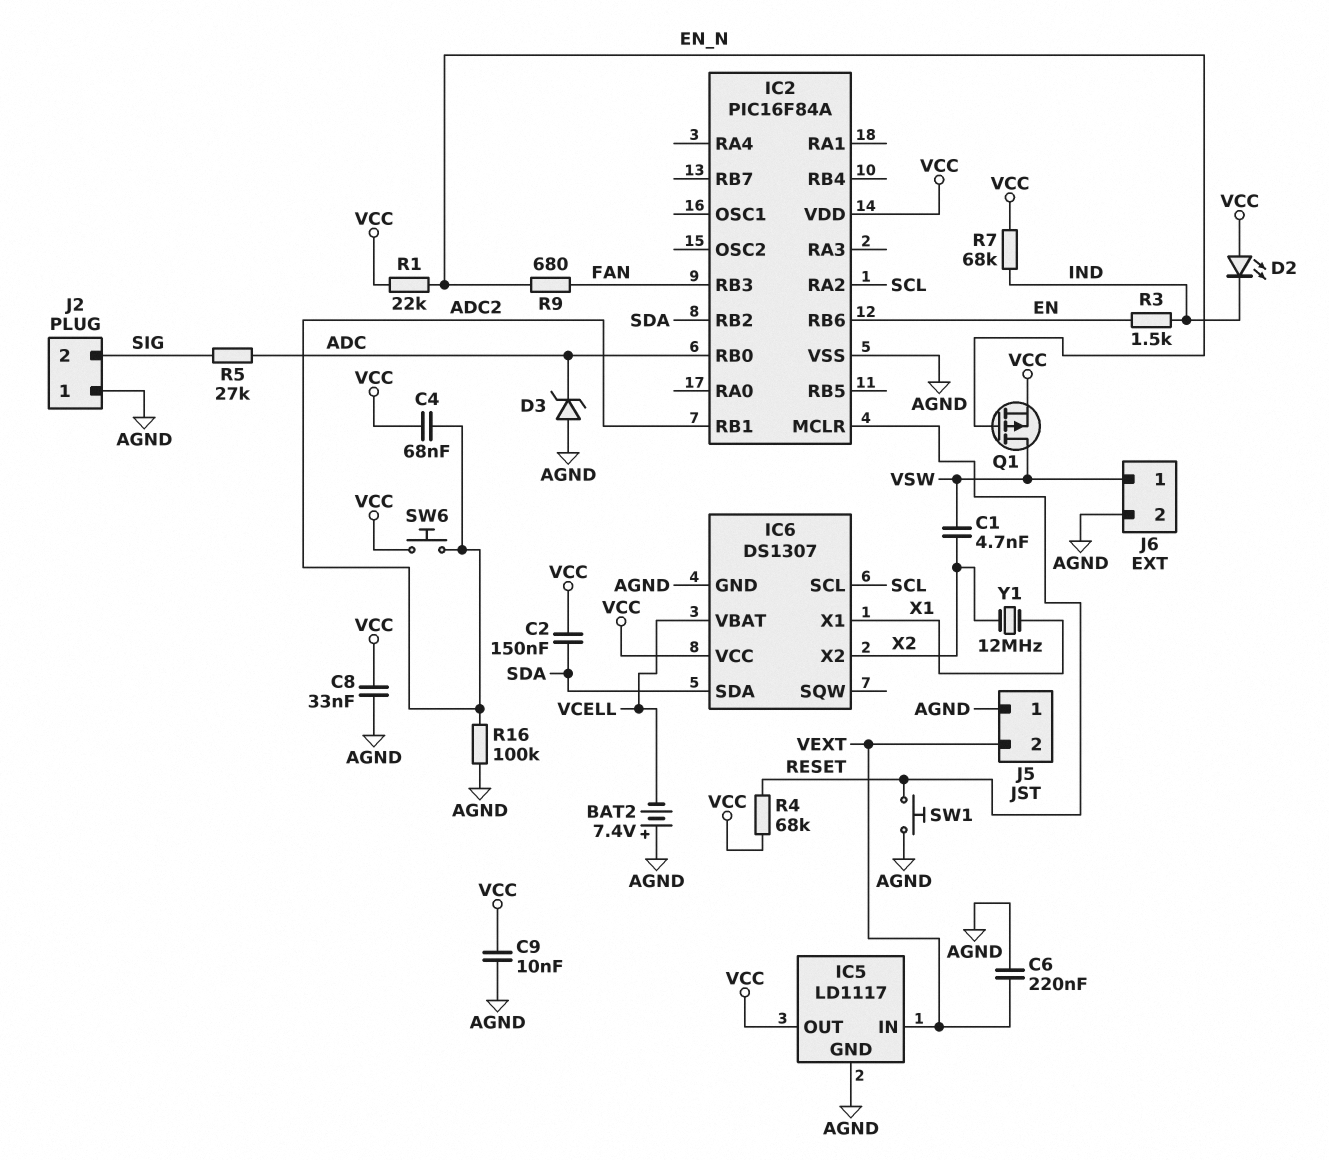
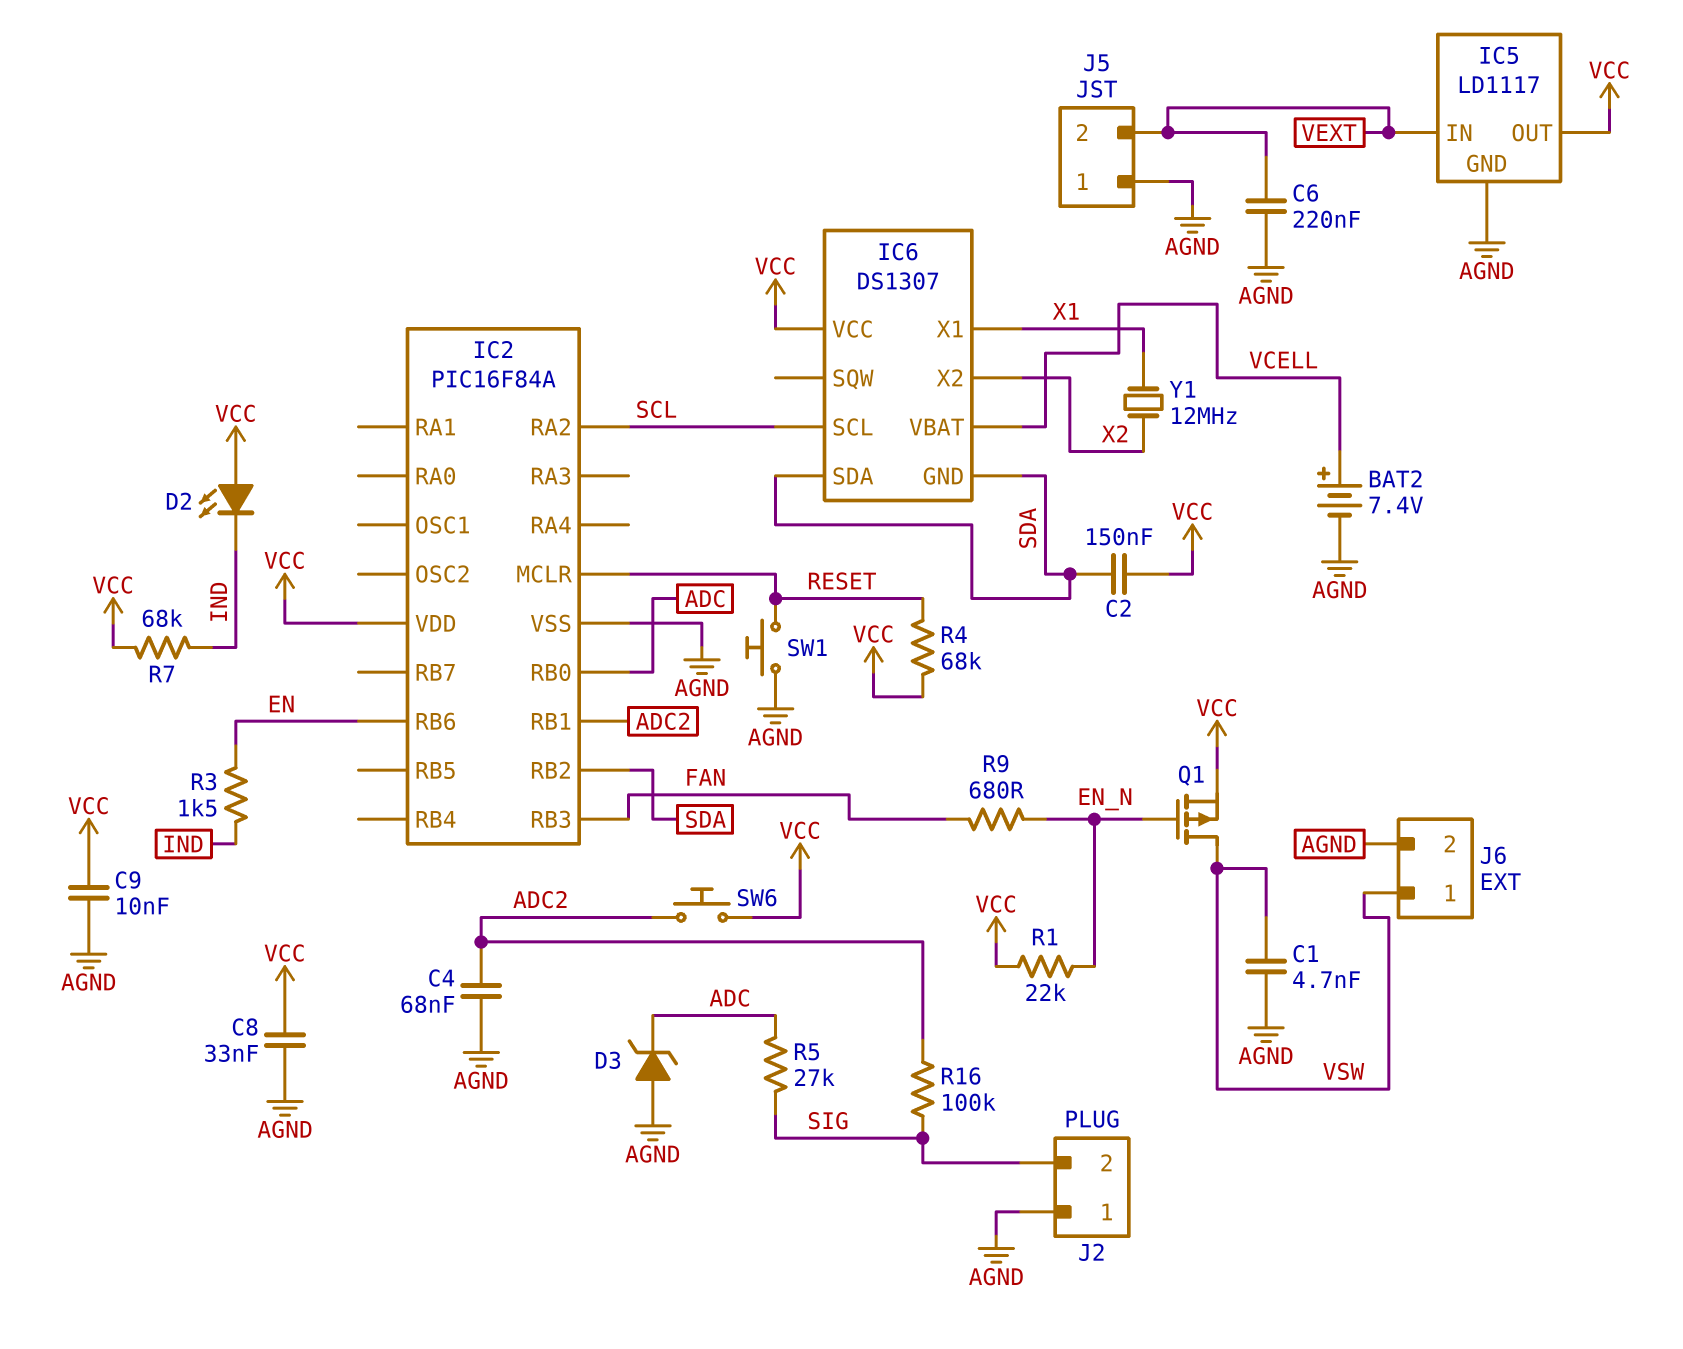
BAT2: 7.4V (plus AGND, minus VCELL) -> 7.4V (plus VCELL, minus AGND)
C1: 4.7nF (VSW, X2) -> 4.7nF (AGND, VSW)
C4: 68nF (ADC2, VCC) -> 68nF (ADC2, AGND)
IC6 pin GND: AGND -> SDA
R16: 100k (ADC2, AGND) -> 100k (ADC2, SIG)

